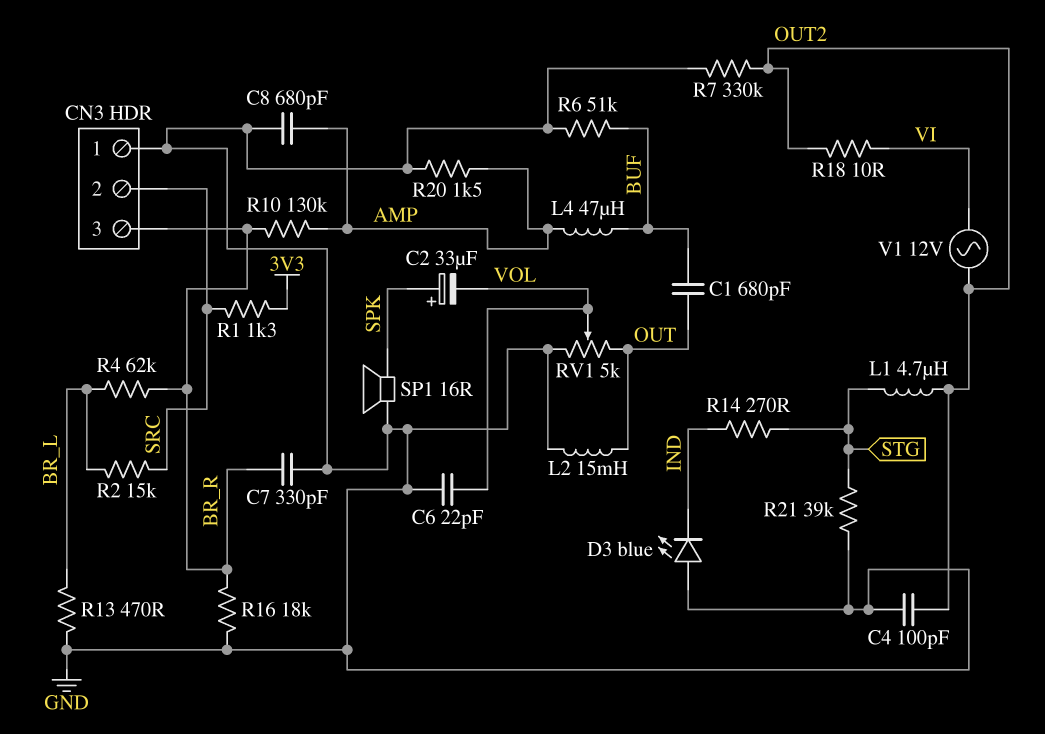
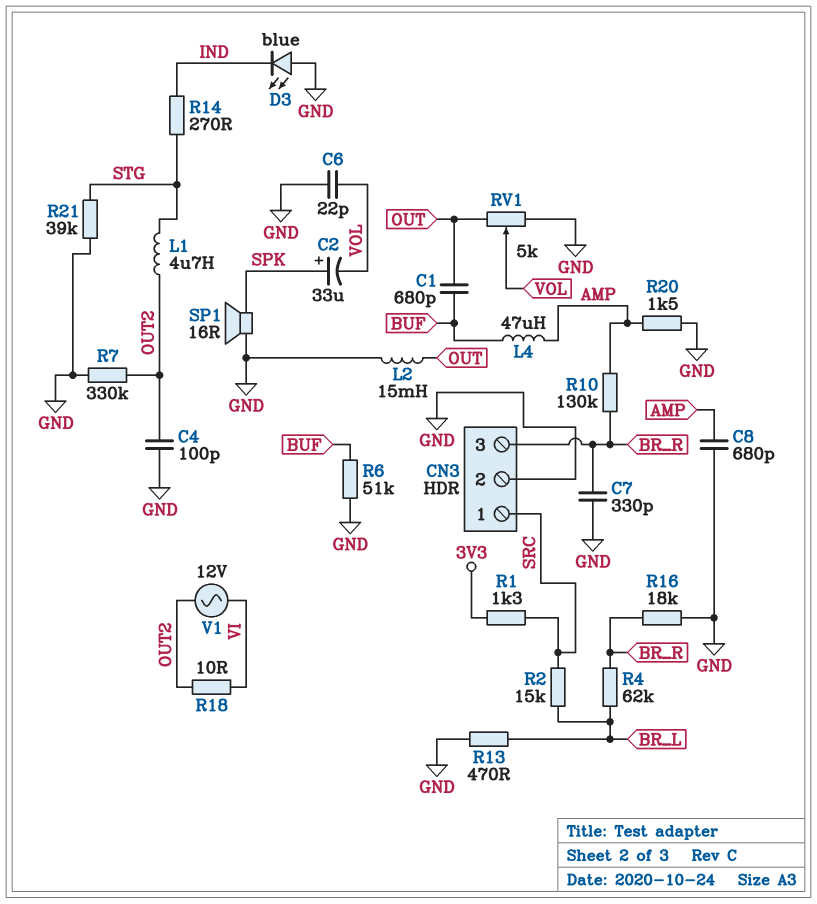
CN3 pin 1: GND -> SRC
CN3 pin 2: SRC -> GND

